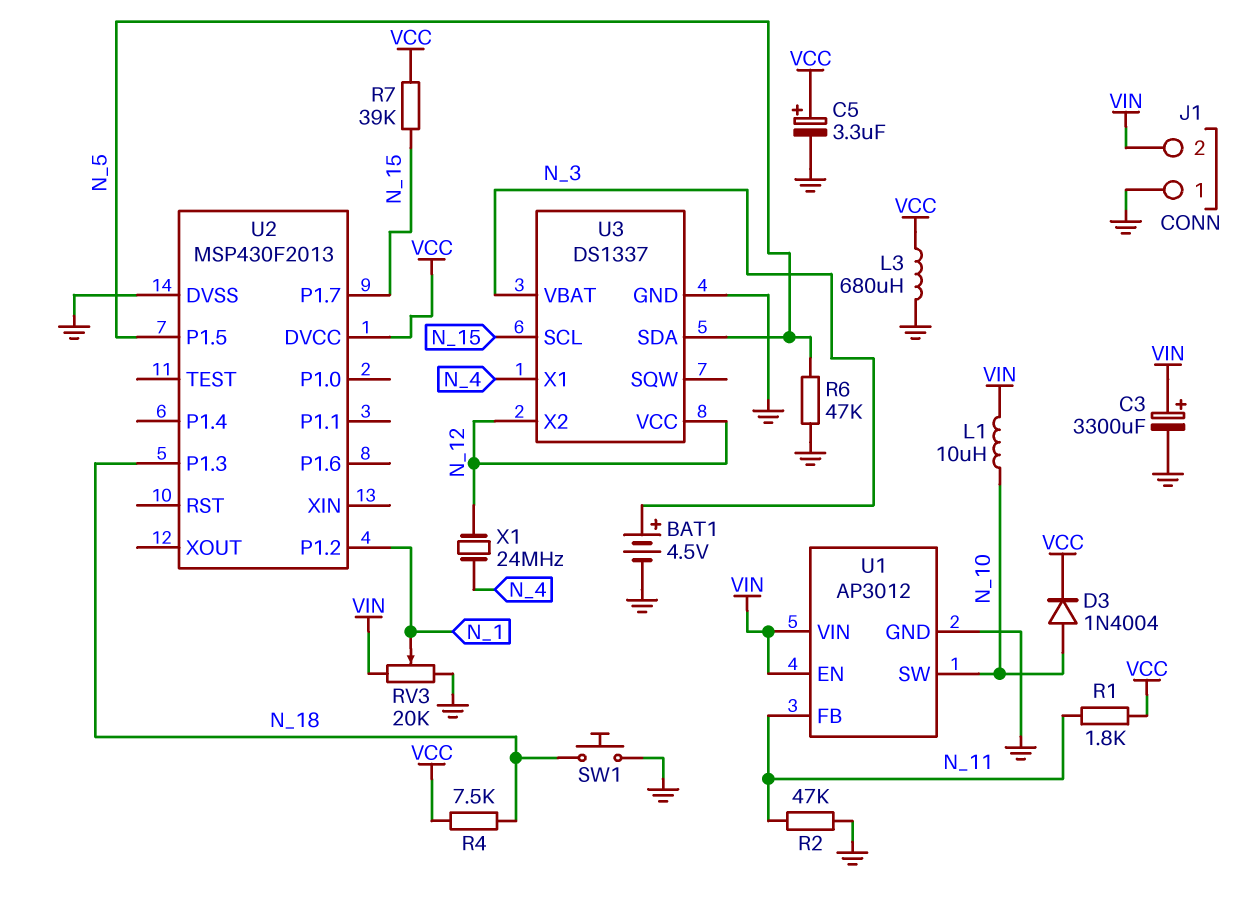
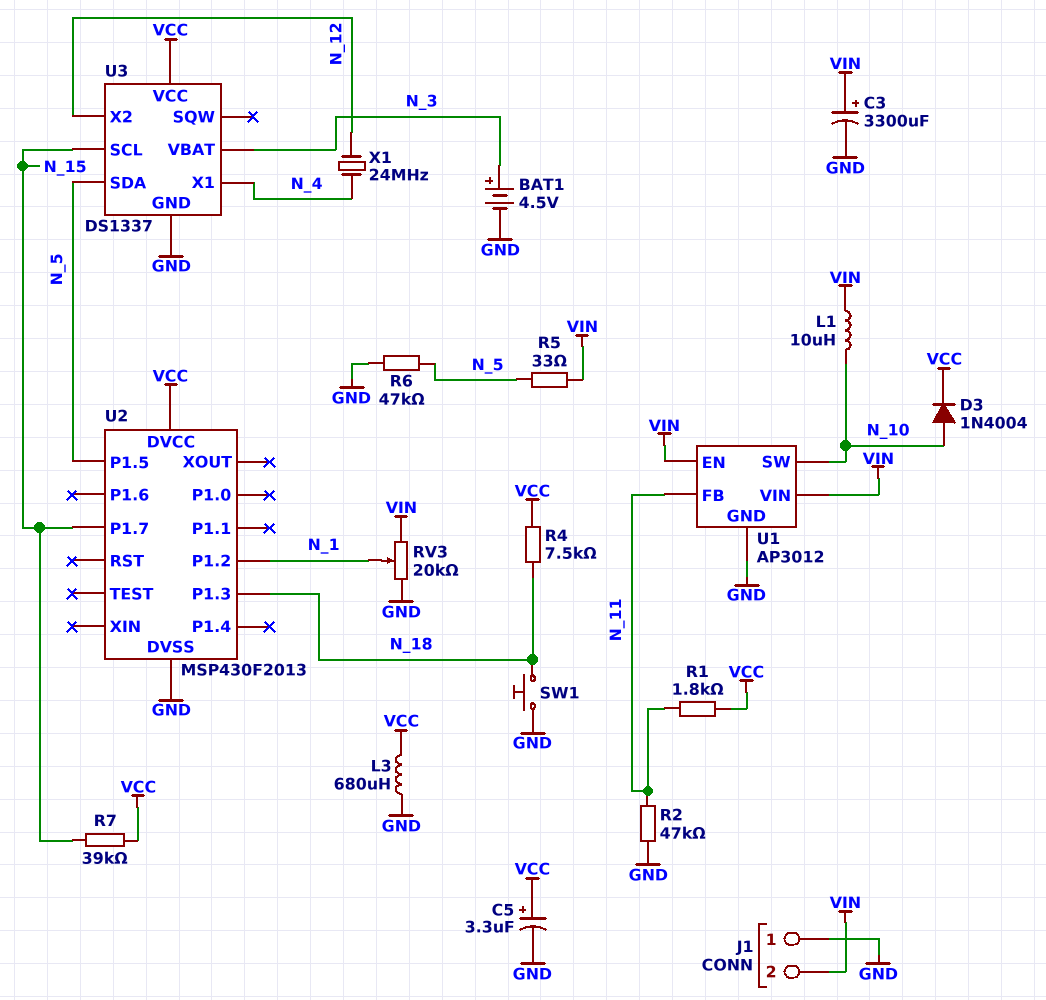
R5: none -> 33 (N_5, VIN)
U3 pin VCC: N_12 -> VCC

